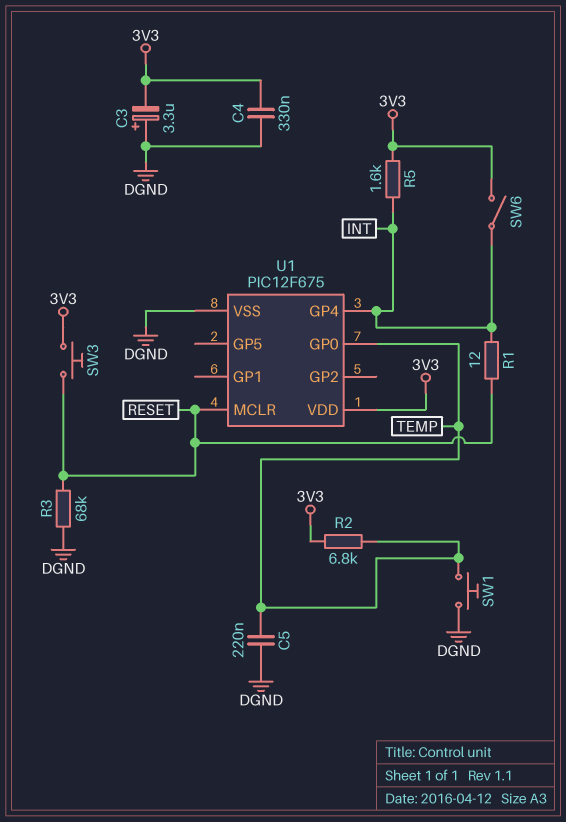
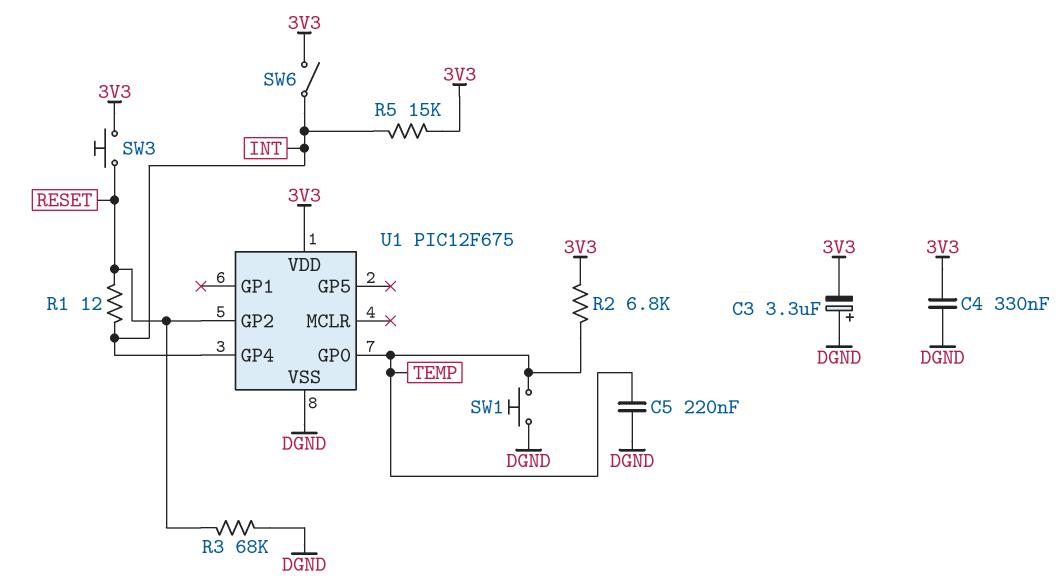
R5: 1.6k (3V3, INT) -> 15k (3V3, INT)
U1 pin GP2: none -> RESET
U1 pin MCLR: RESET -> none

